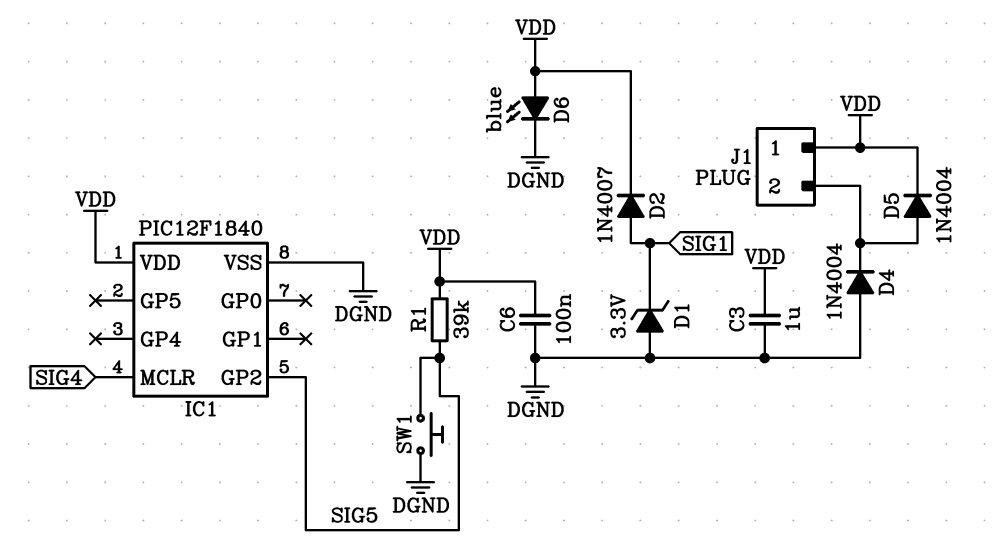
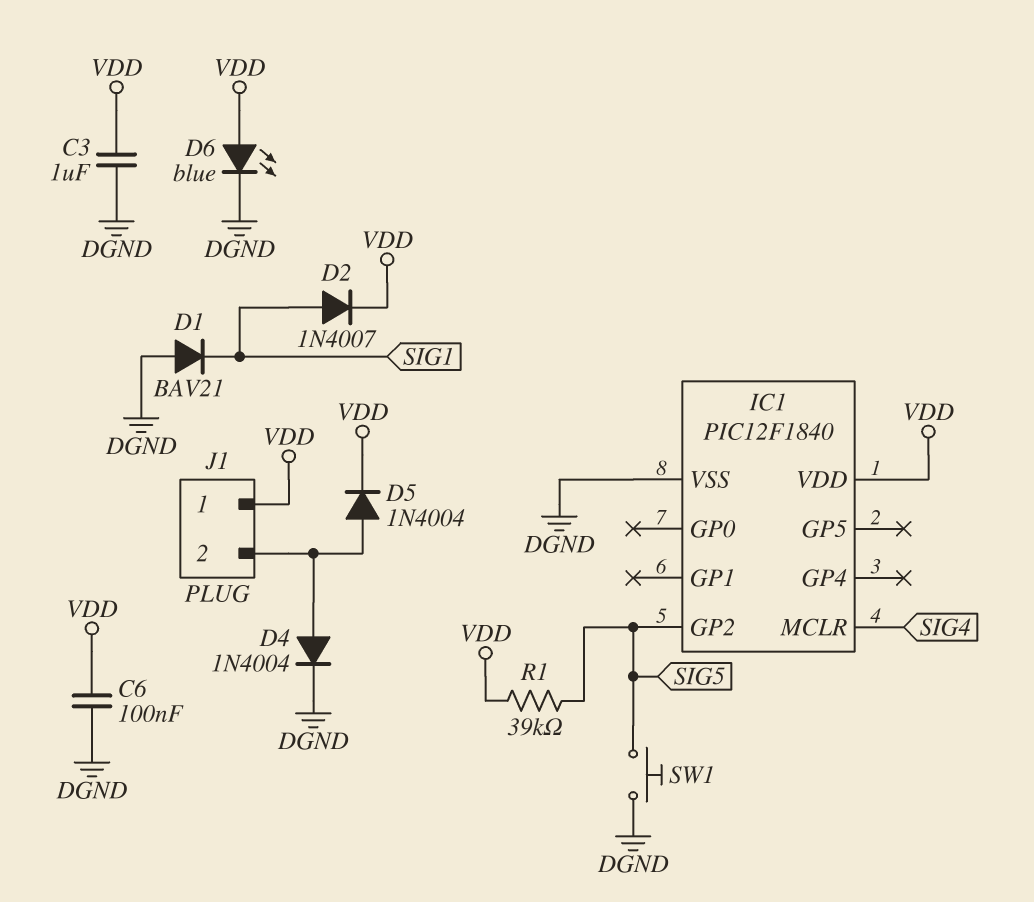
D1: zener 3.3V (A DGND, K SIG1) -> diode BAV21 (A DGND, K SIG1)
D4: diode 1N4004 (A DGND, K J1/2) -> diode 1N4004 (A J1/2, K DGND)

